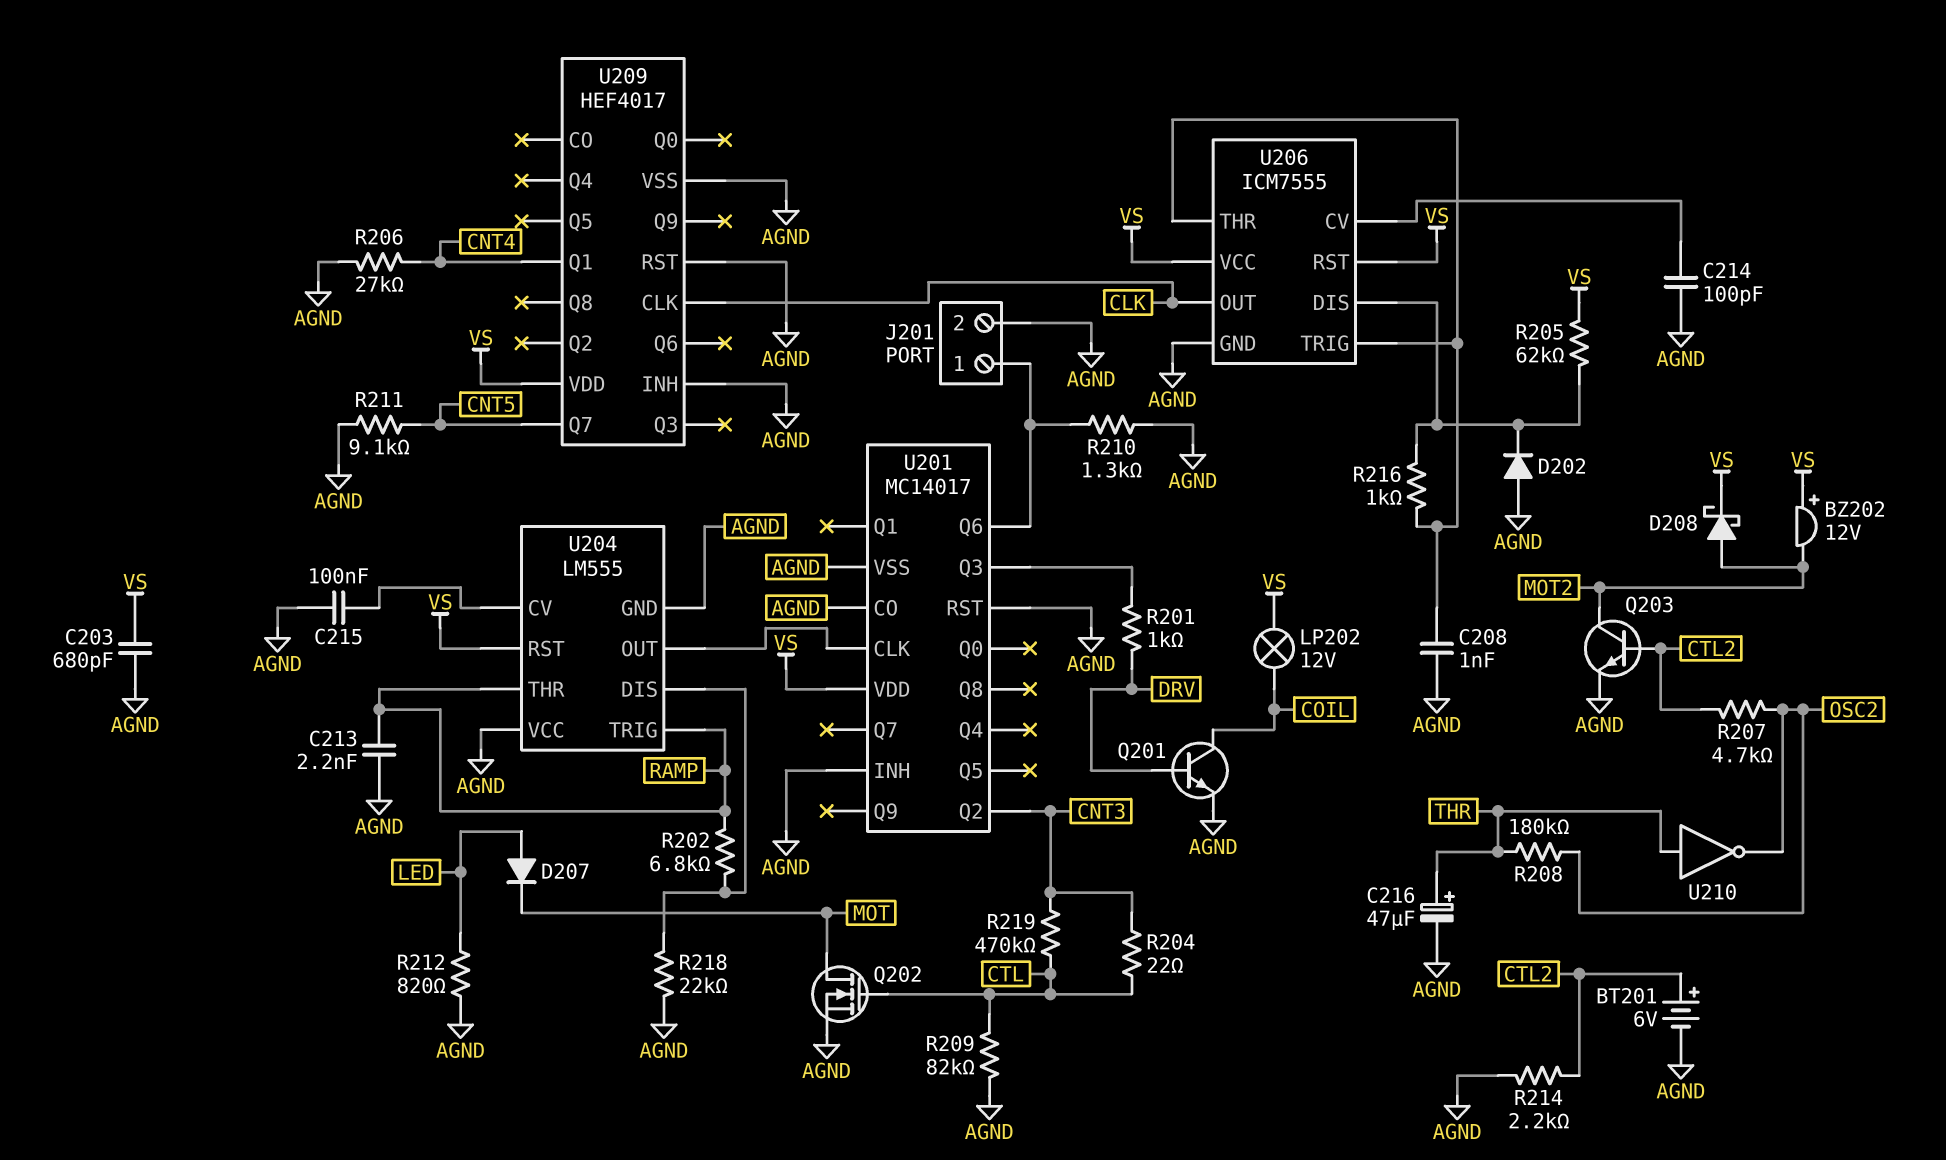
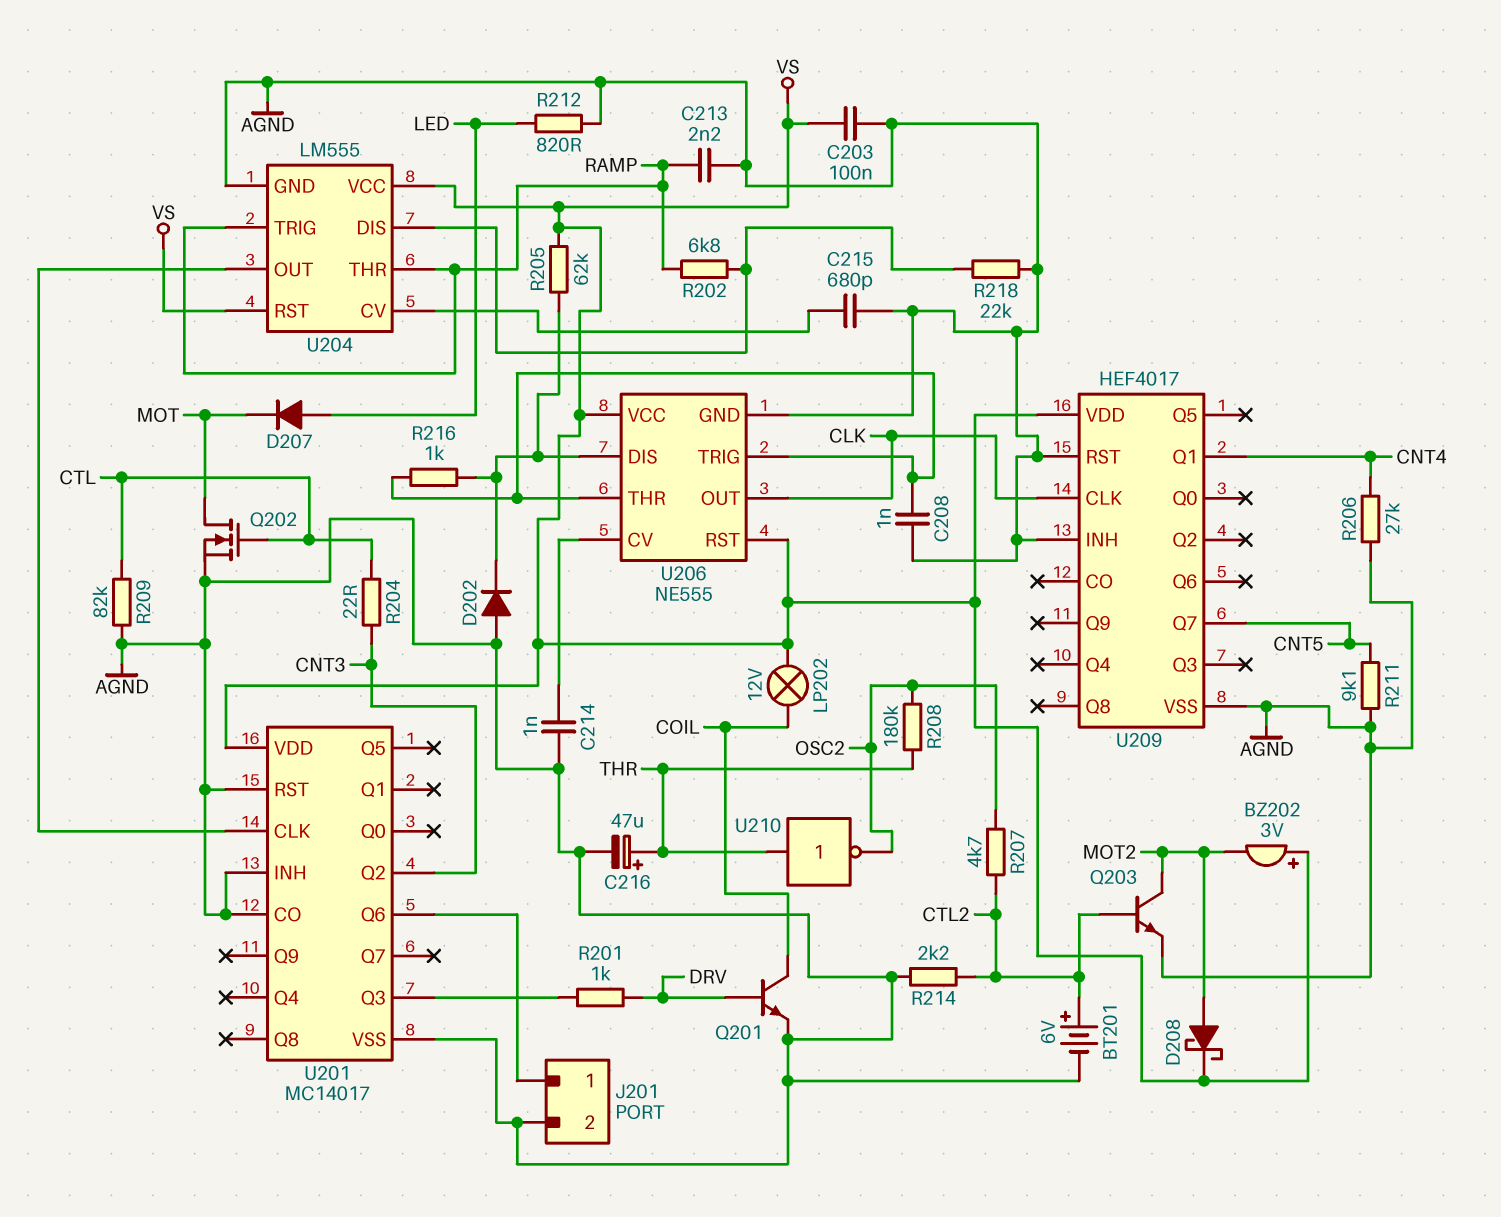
BZ202: buzzer 12V (plus VS, minus MOT2) -> buzzer 3V (plus VS, minus MOT2)
C203: 680pF (AGND, VS) -> 100nF (AGND, VS)
C214: 100pF (AGND, U206/CV) -> 1nF (AGND, U206/CV)
C215: 100nF (AGND, U204/CV) -> 680pF (AGND, U204/CV)
R210: 1.3k (AGND, J201/1) -> none
R219: 470k (CNT3, CTL) -> none
U204 pin VCC: AGND -> VS
U206: ICM7555 -> NE555

